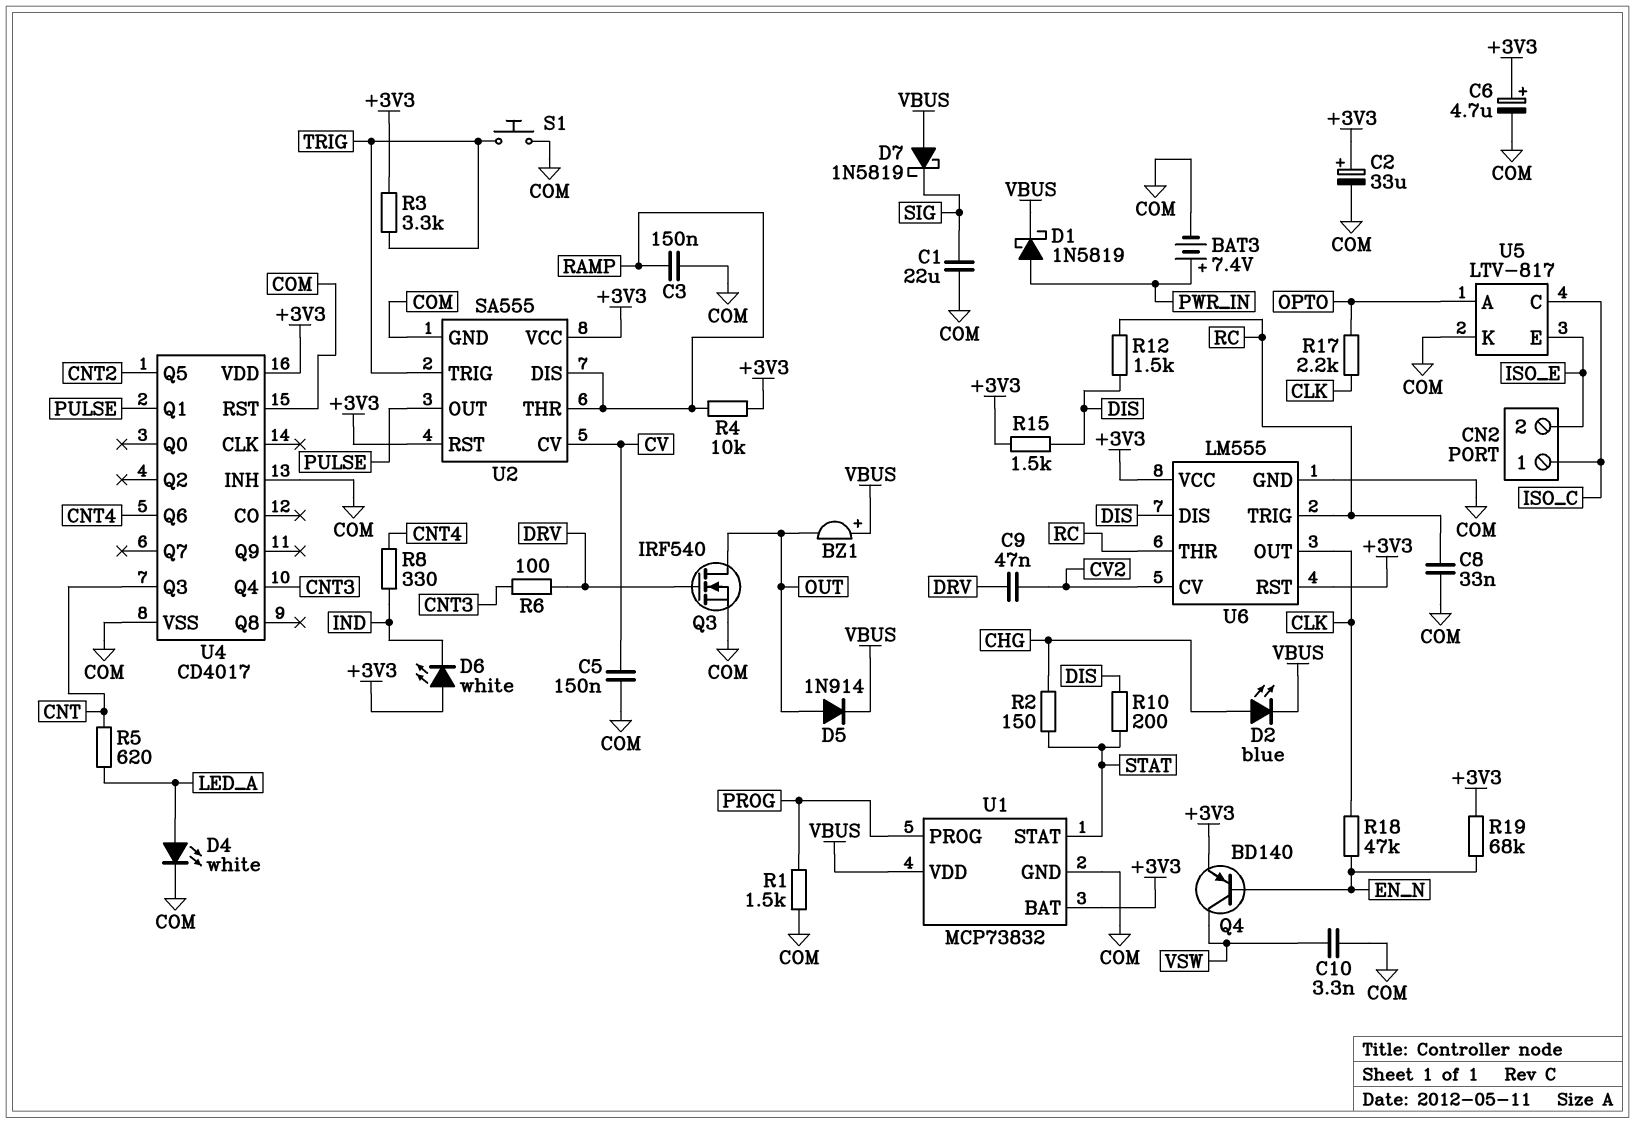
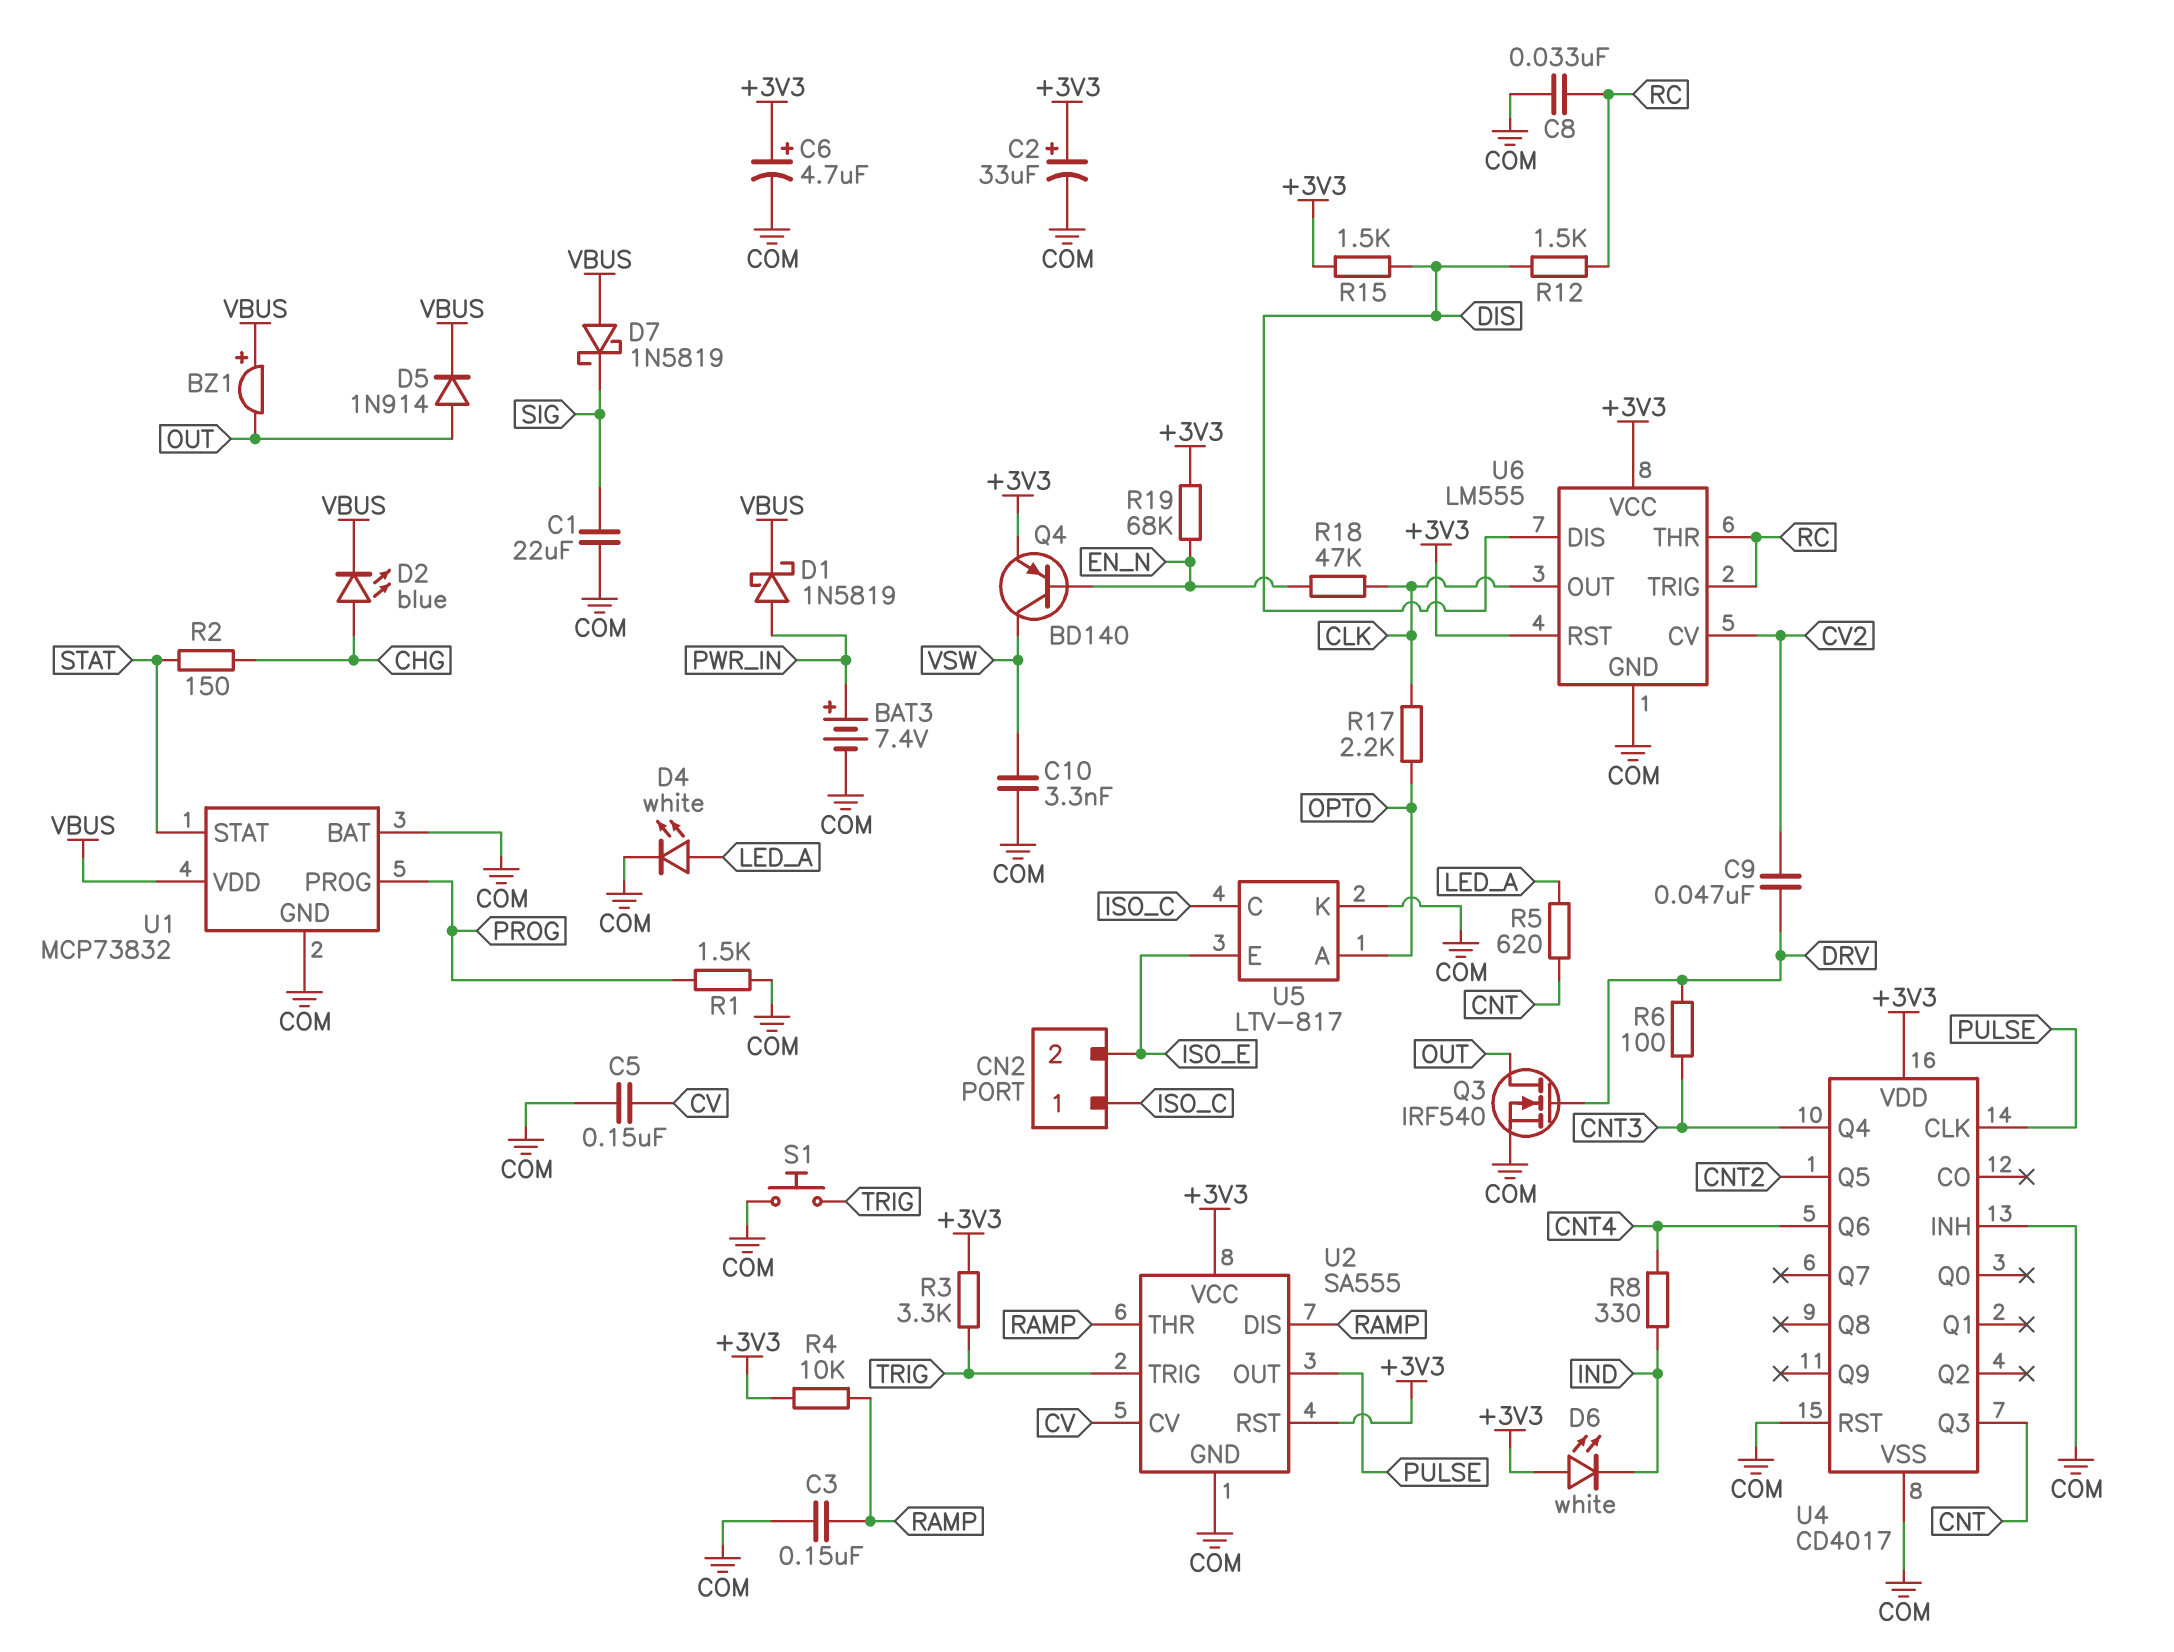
R10: 200 (DIS, STAT) -> none
U1 pin BAT: +3V3 -> COM
U4 pin CLK: none -> PULSE
U4 pin Q1: PULSE -> none

